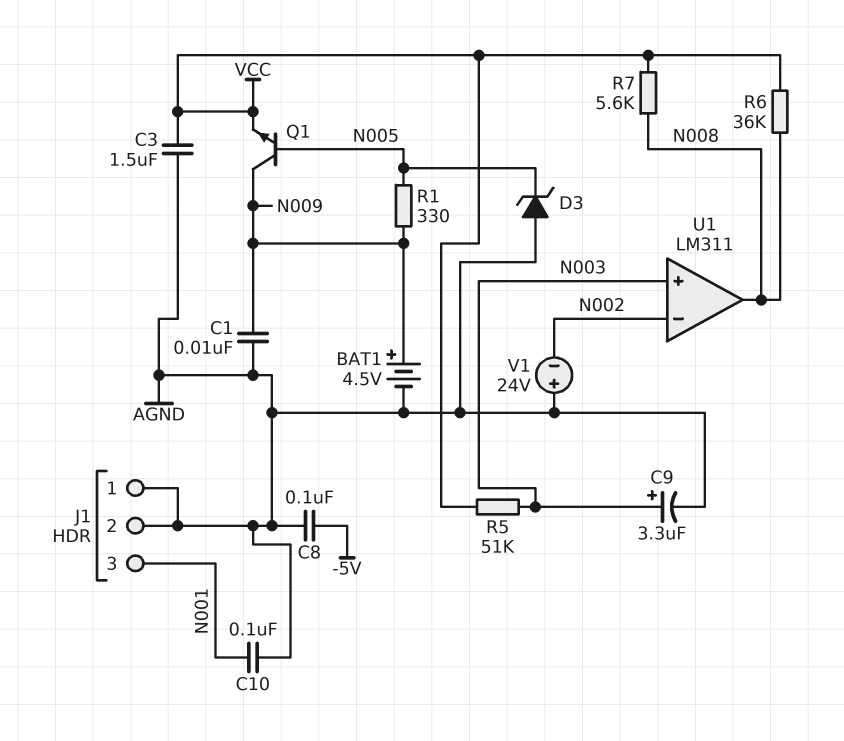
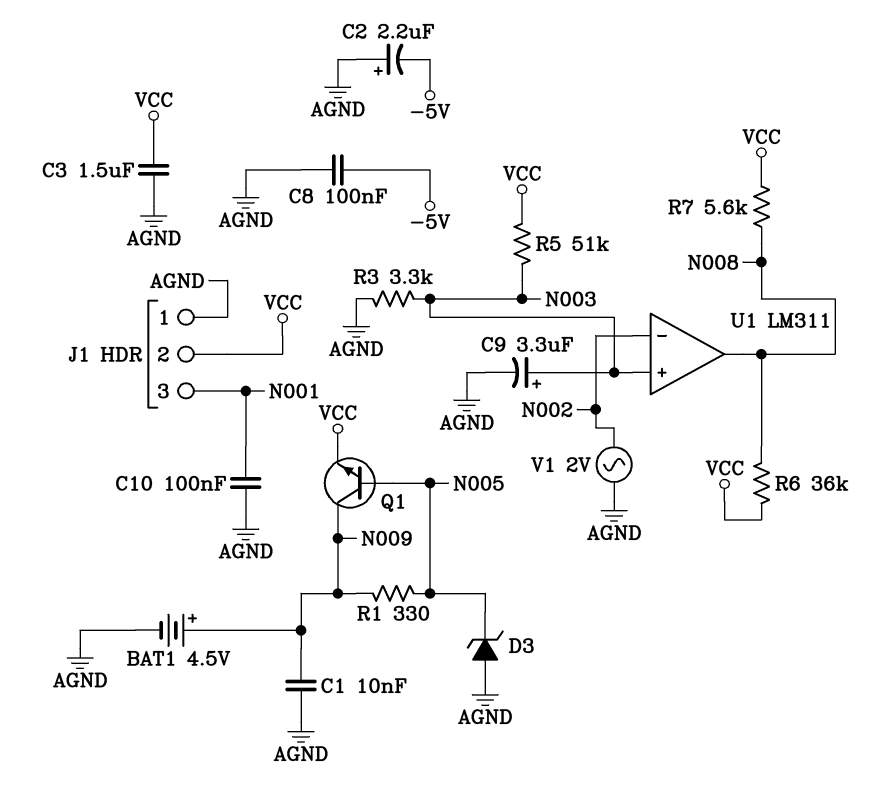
C2: none -> 2.2uF (plus AGND, minus -5V)
J1 pin 2: AGND -> VCC
R3: none -> 3.3k (AGND, N003)
V1: 24V (plus AGND, minus N002) -> AC 2V (AGND, N002)

